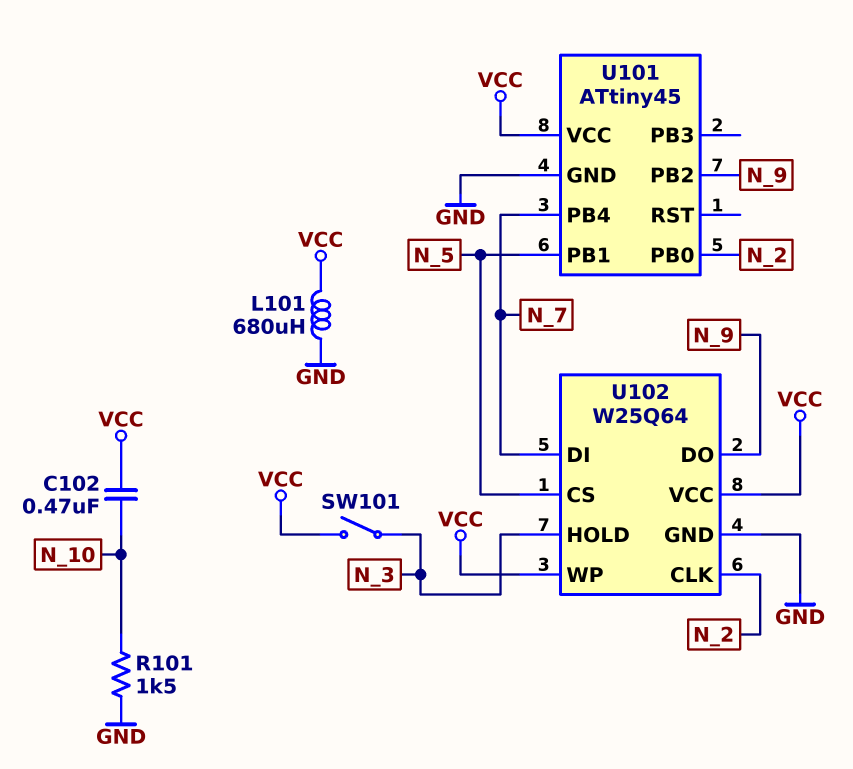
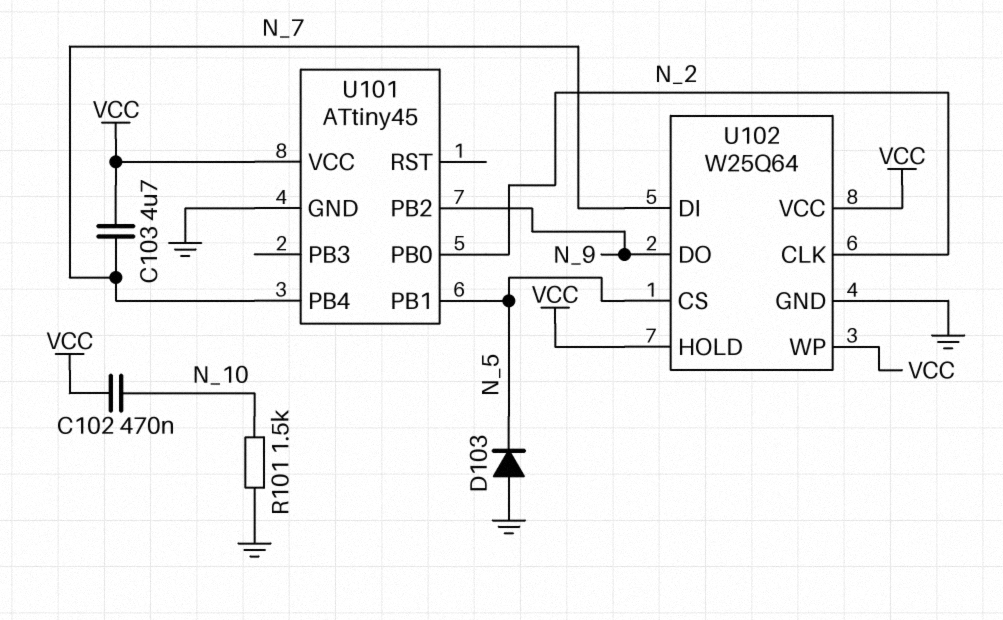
C103: none -> 4.7uF (N_7, VCC)
D103: none -> diode (A GND, K N_5)
L101: 680uH (GND, VCC) -> none
SW101: switch (N_3, VCC) -> none
U102 pin HOLD: N_3 -> VCC

